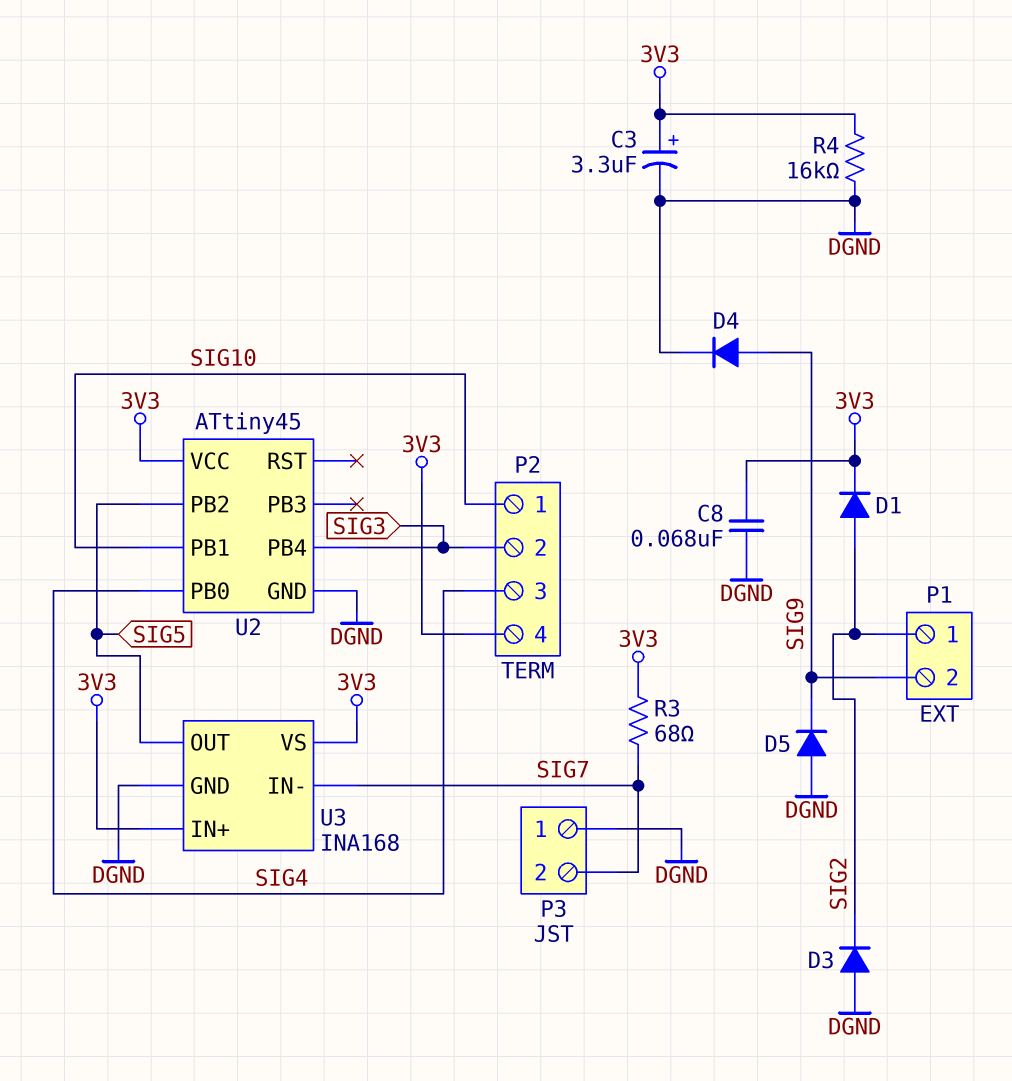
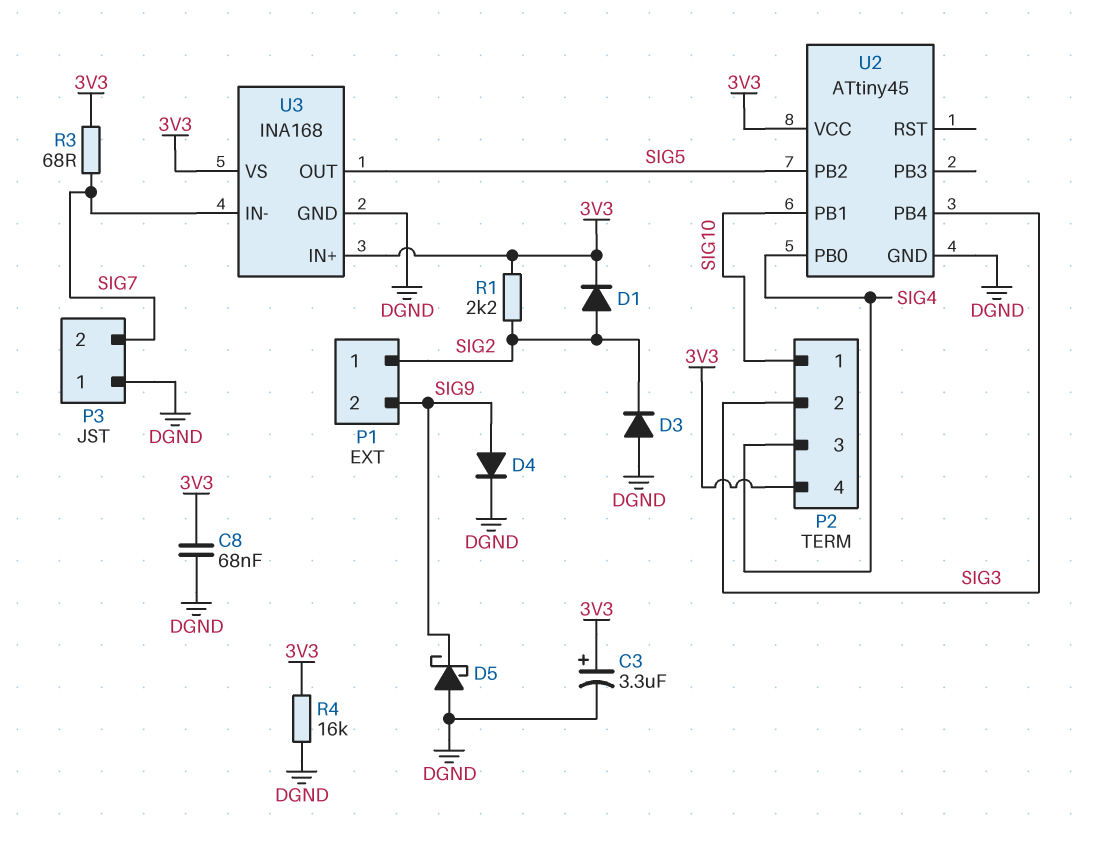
D5: diode (A DGND, K SIG9) -> schottky (A DGND, K SIG9)
R1: none -> 2.2k (3V3, SIG2)

